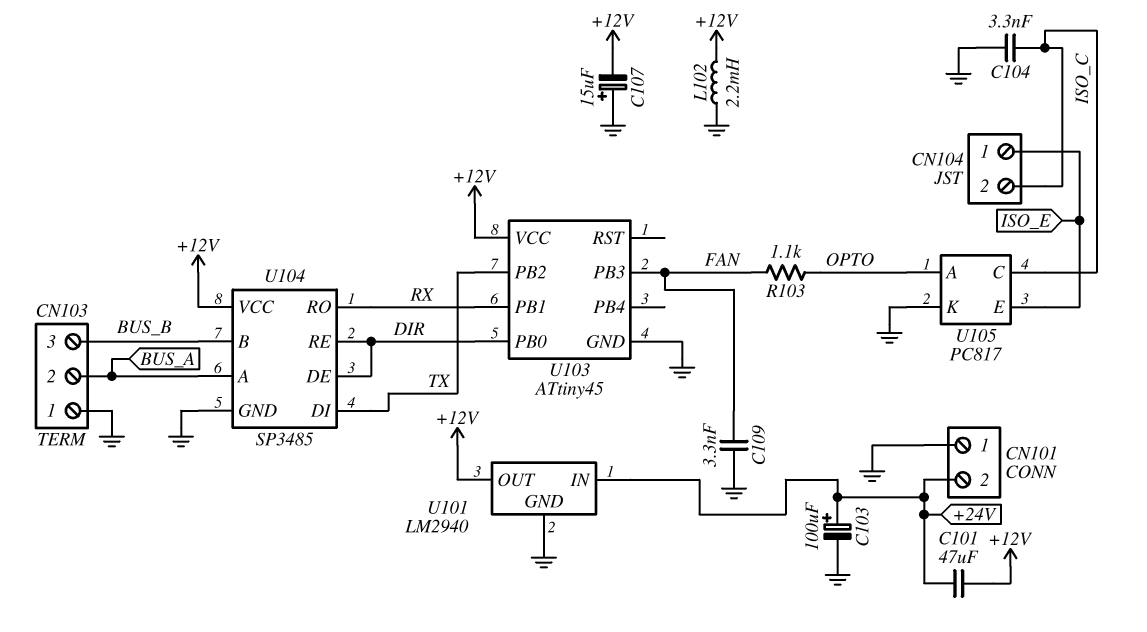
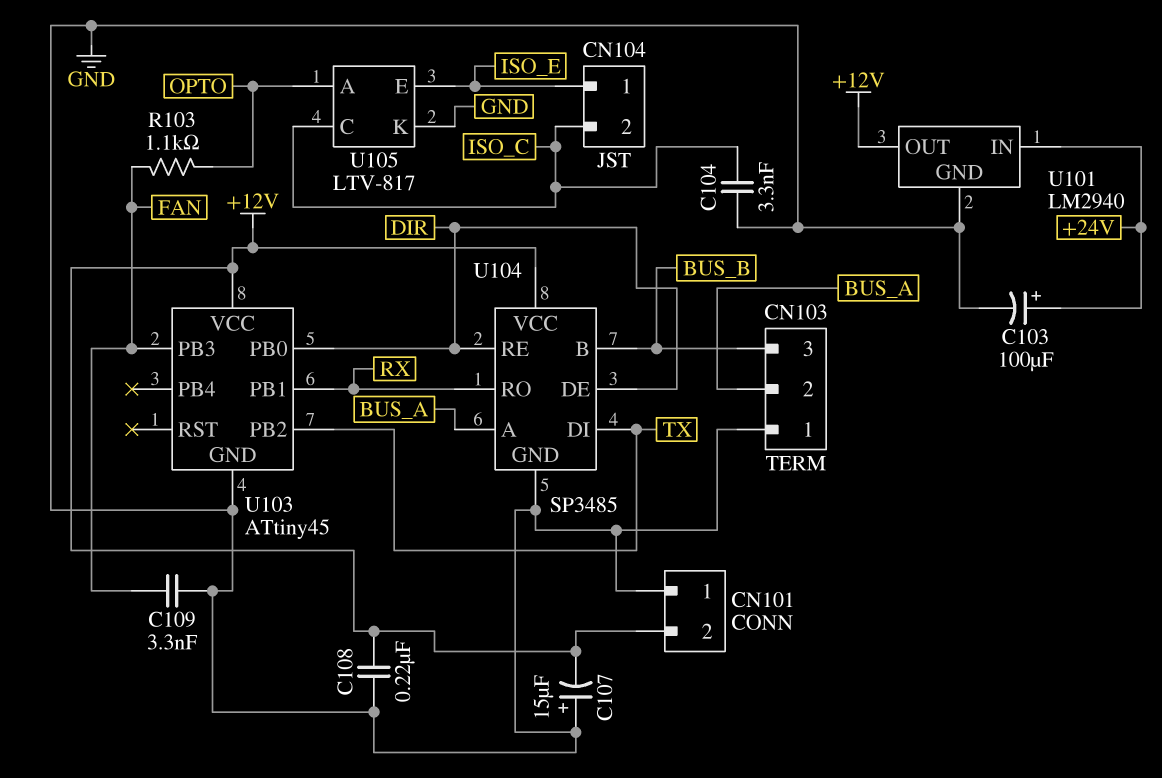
C101: 47uF (+12V, +24V) -> none
C108: none -> 220nF (+12V, GND)
CN101 pin 2: +24V -> +12V
L102: 2.2mH (+12V, GND) -> none
U105: PC817 -> LTV-817

